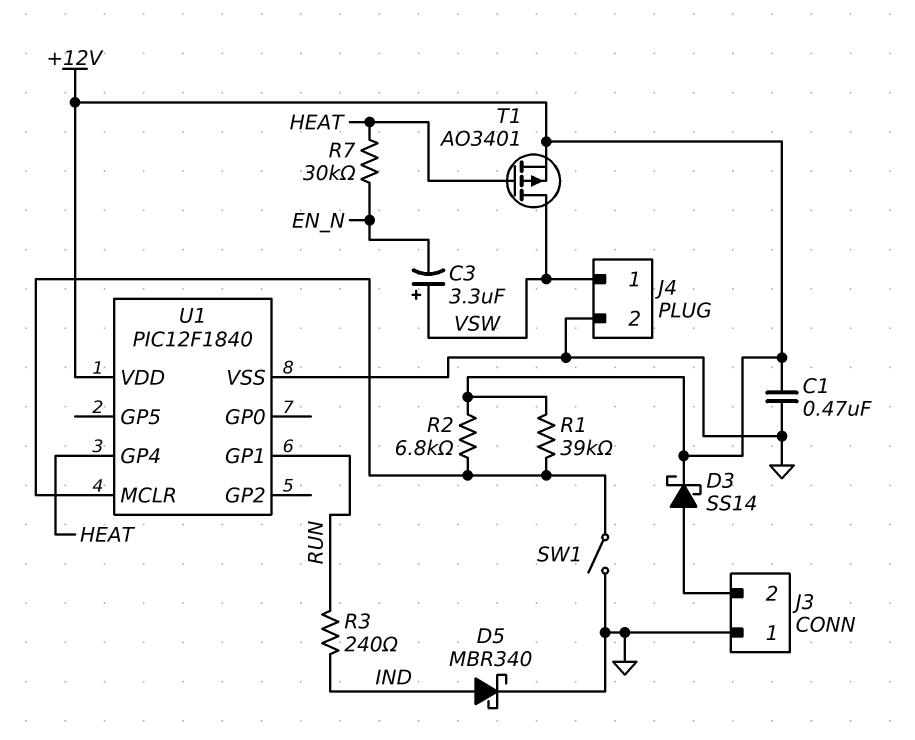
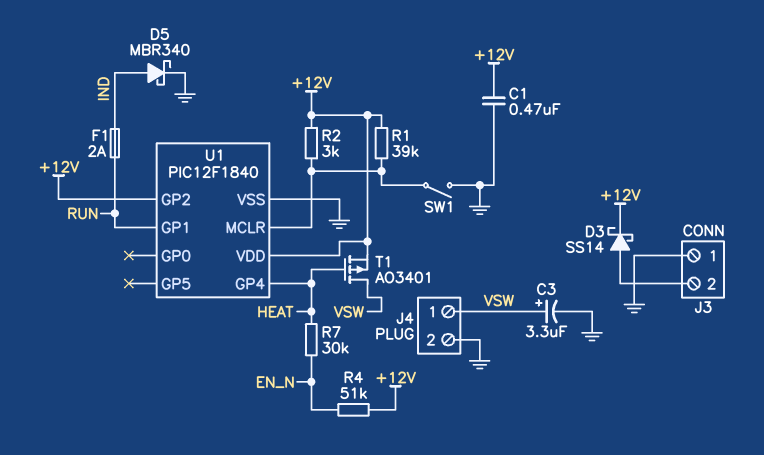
C3: 3.3uF (plus VSW, minus EN_N) -> 3.3uF (plus VSW, minus GND)
F1: none -> 2A (IND, RUN)
R2: 6.8k (+12V, U1/MCLR) -> 3k (+12V, U1/MCLR)
R3: 240 (IND, RUN) -> none
R4: none -> 51k (+12V, EN_N)
U1 pin GP2: none -> +12V

